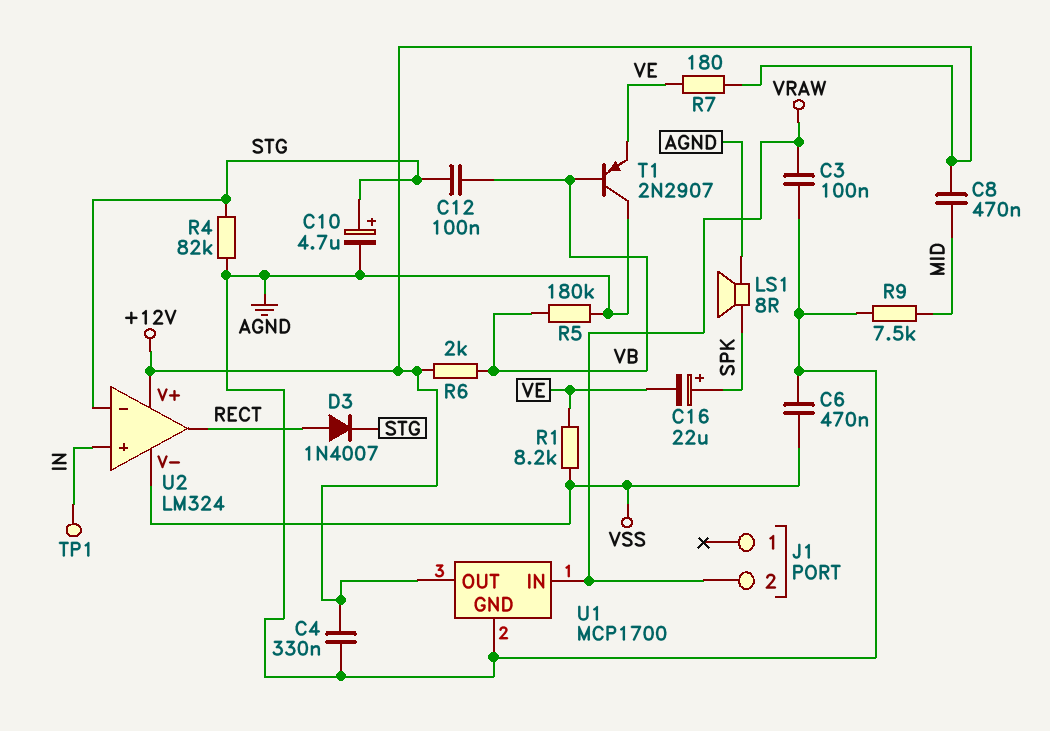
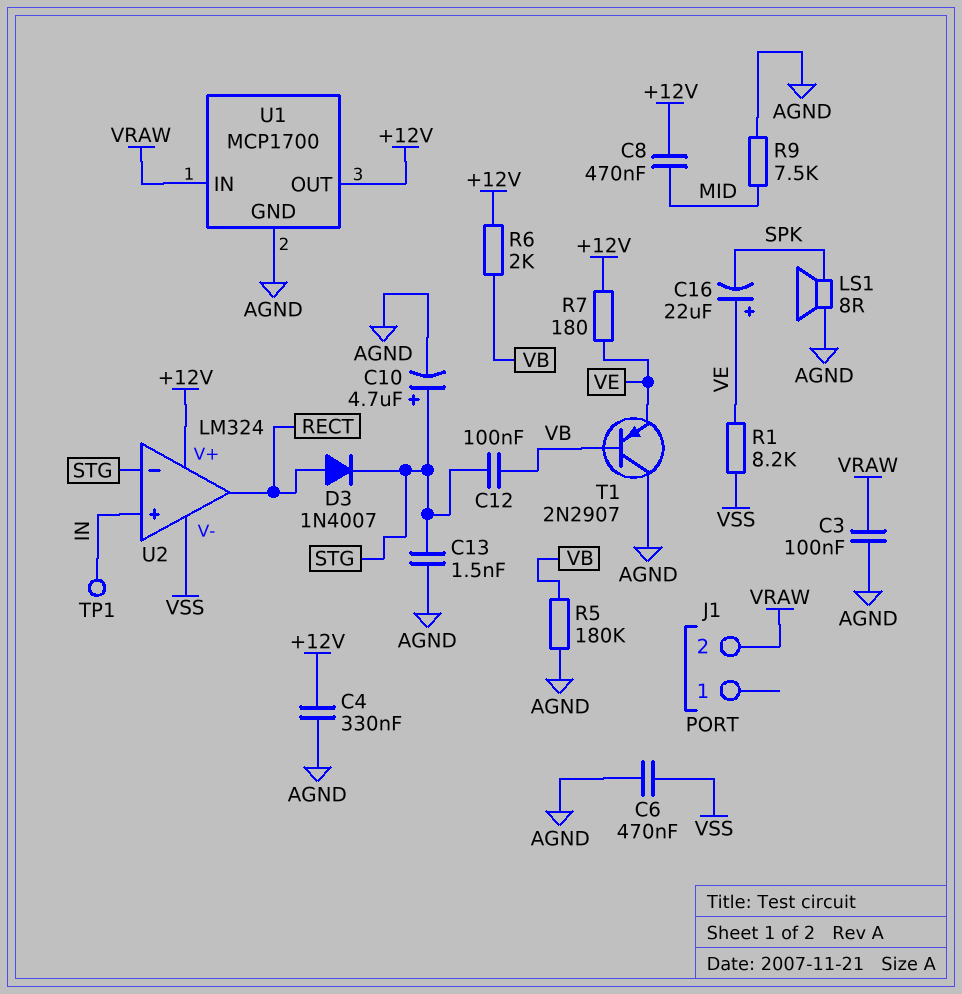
C13: none -> 1.5nF (AGND, STG)
C16: 22uF (plus SPK, minus VE) -> 22uF (plus VE, minus SPK)
R4: 82k (AGND, STG) -> none

